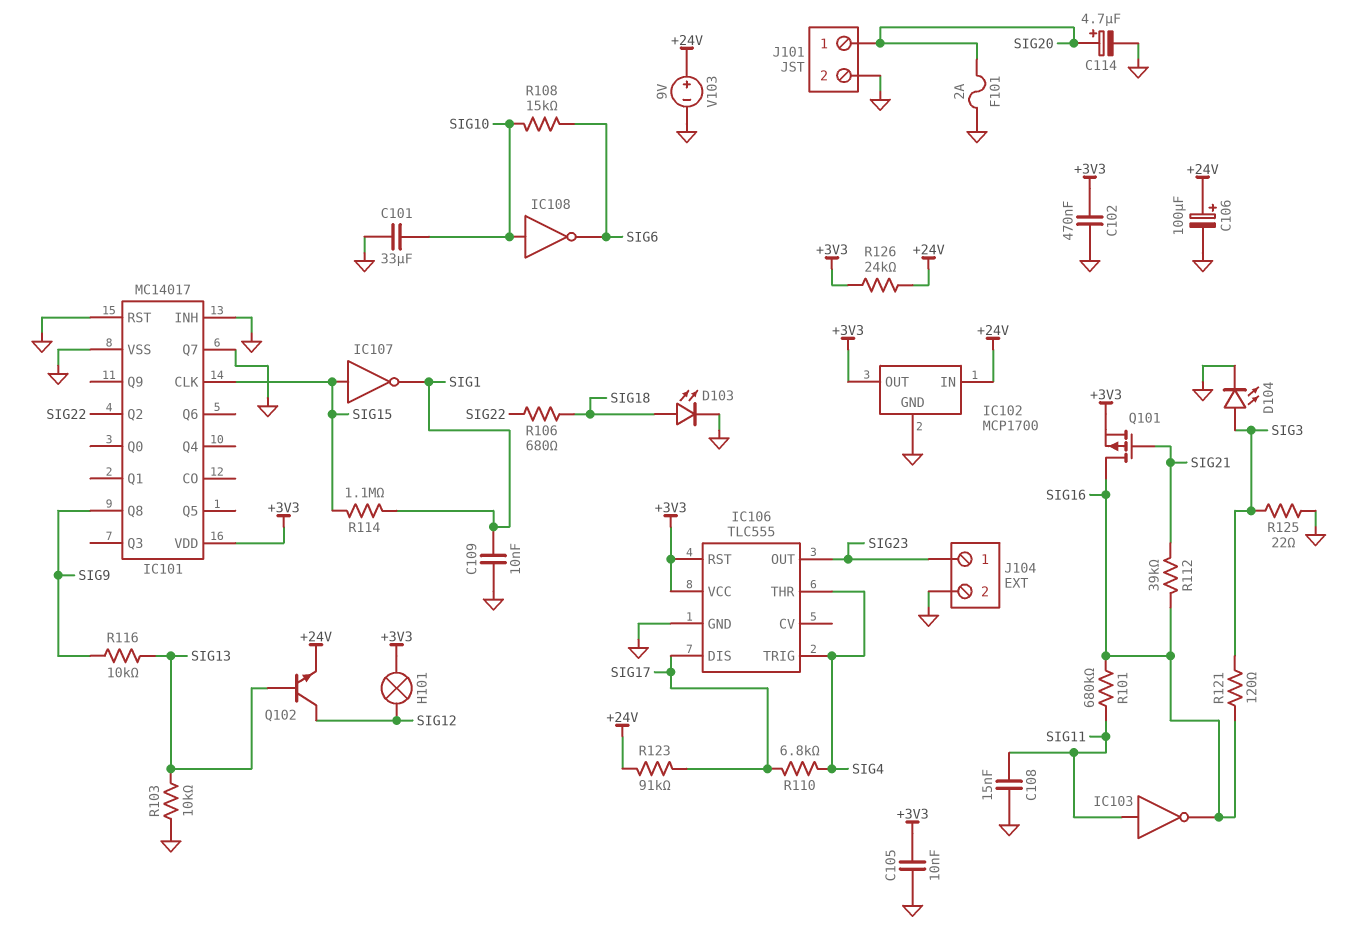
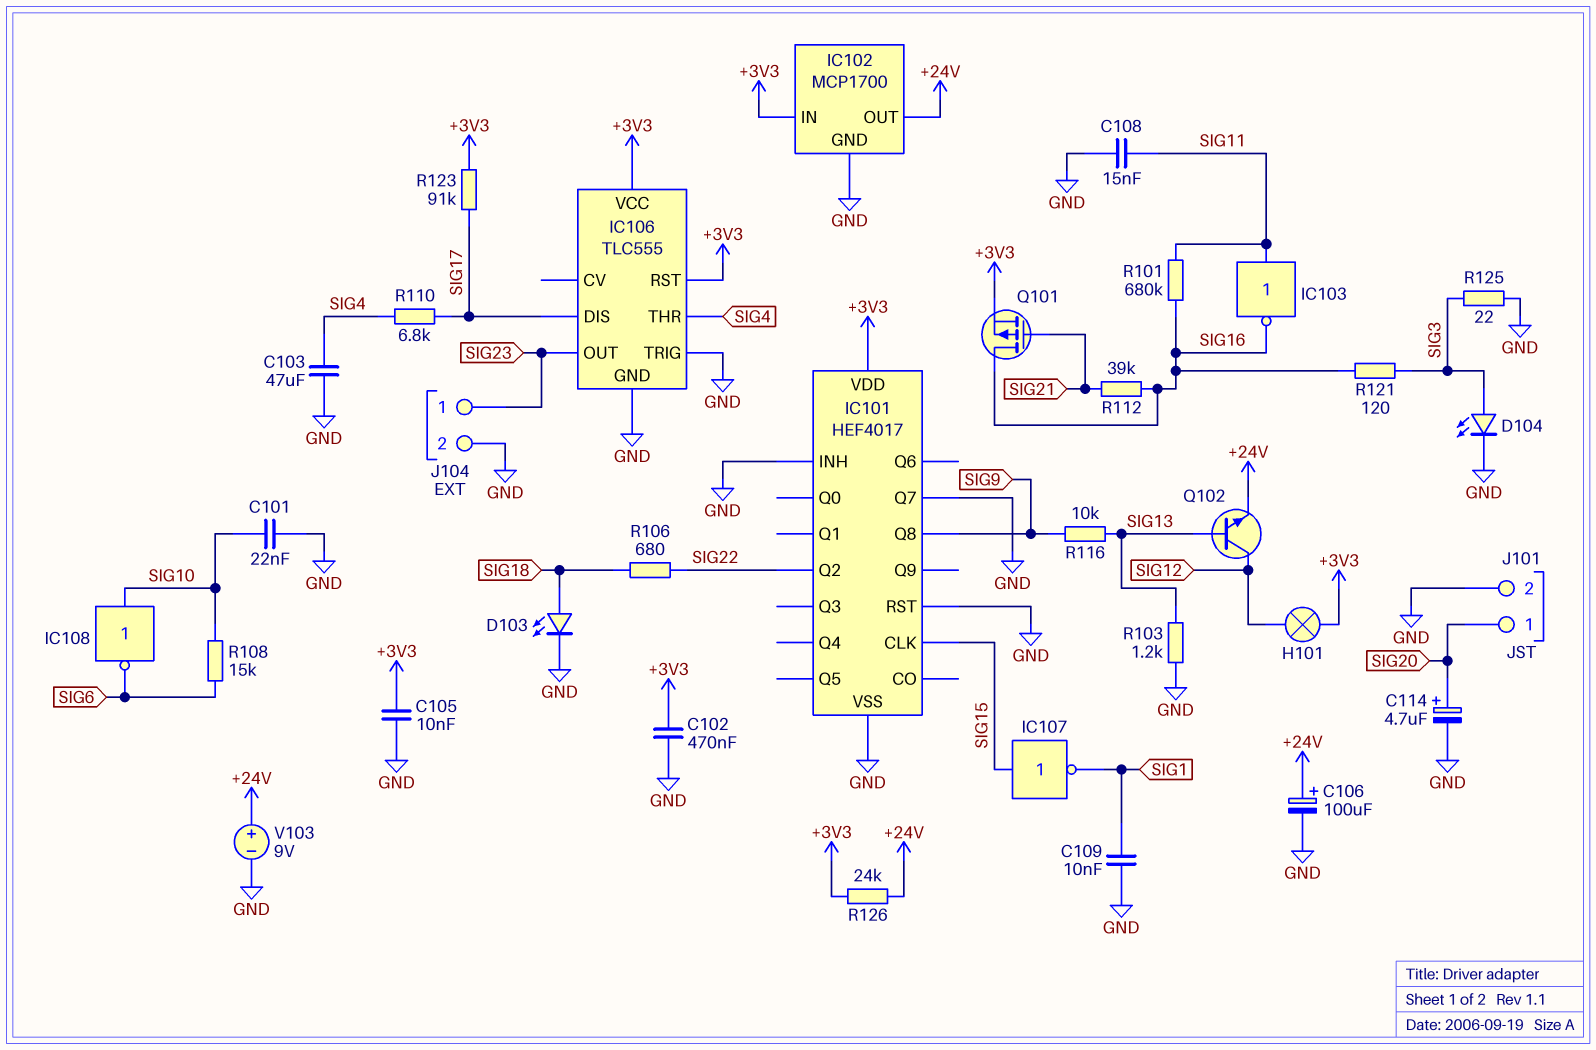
C101: 33uF (GND, SIG10) -> 22nF (GND, SIG10)
C103: none -> 47uF (GND, SIG4)
F101: 2A (GND, SIG20) -> none
IC101: MC14017 -> HEF4017
IC102 pin IN: +24V -> +3V3
IC102 pin OUT: +3V3 -> +24V
IC106 pin TRIG: SIG4 -> GND
R103: 10k (GND, SIG13) -> 1.2k (GND, SIG13)
R114: 1.1M (SIG1, SIG15) -> none
R123: 91k (+24V, SIG17) -> 91k (+3V3, SIG17)

